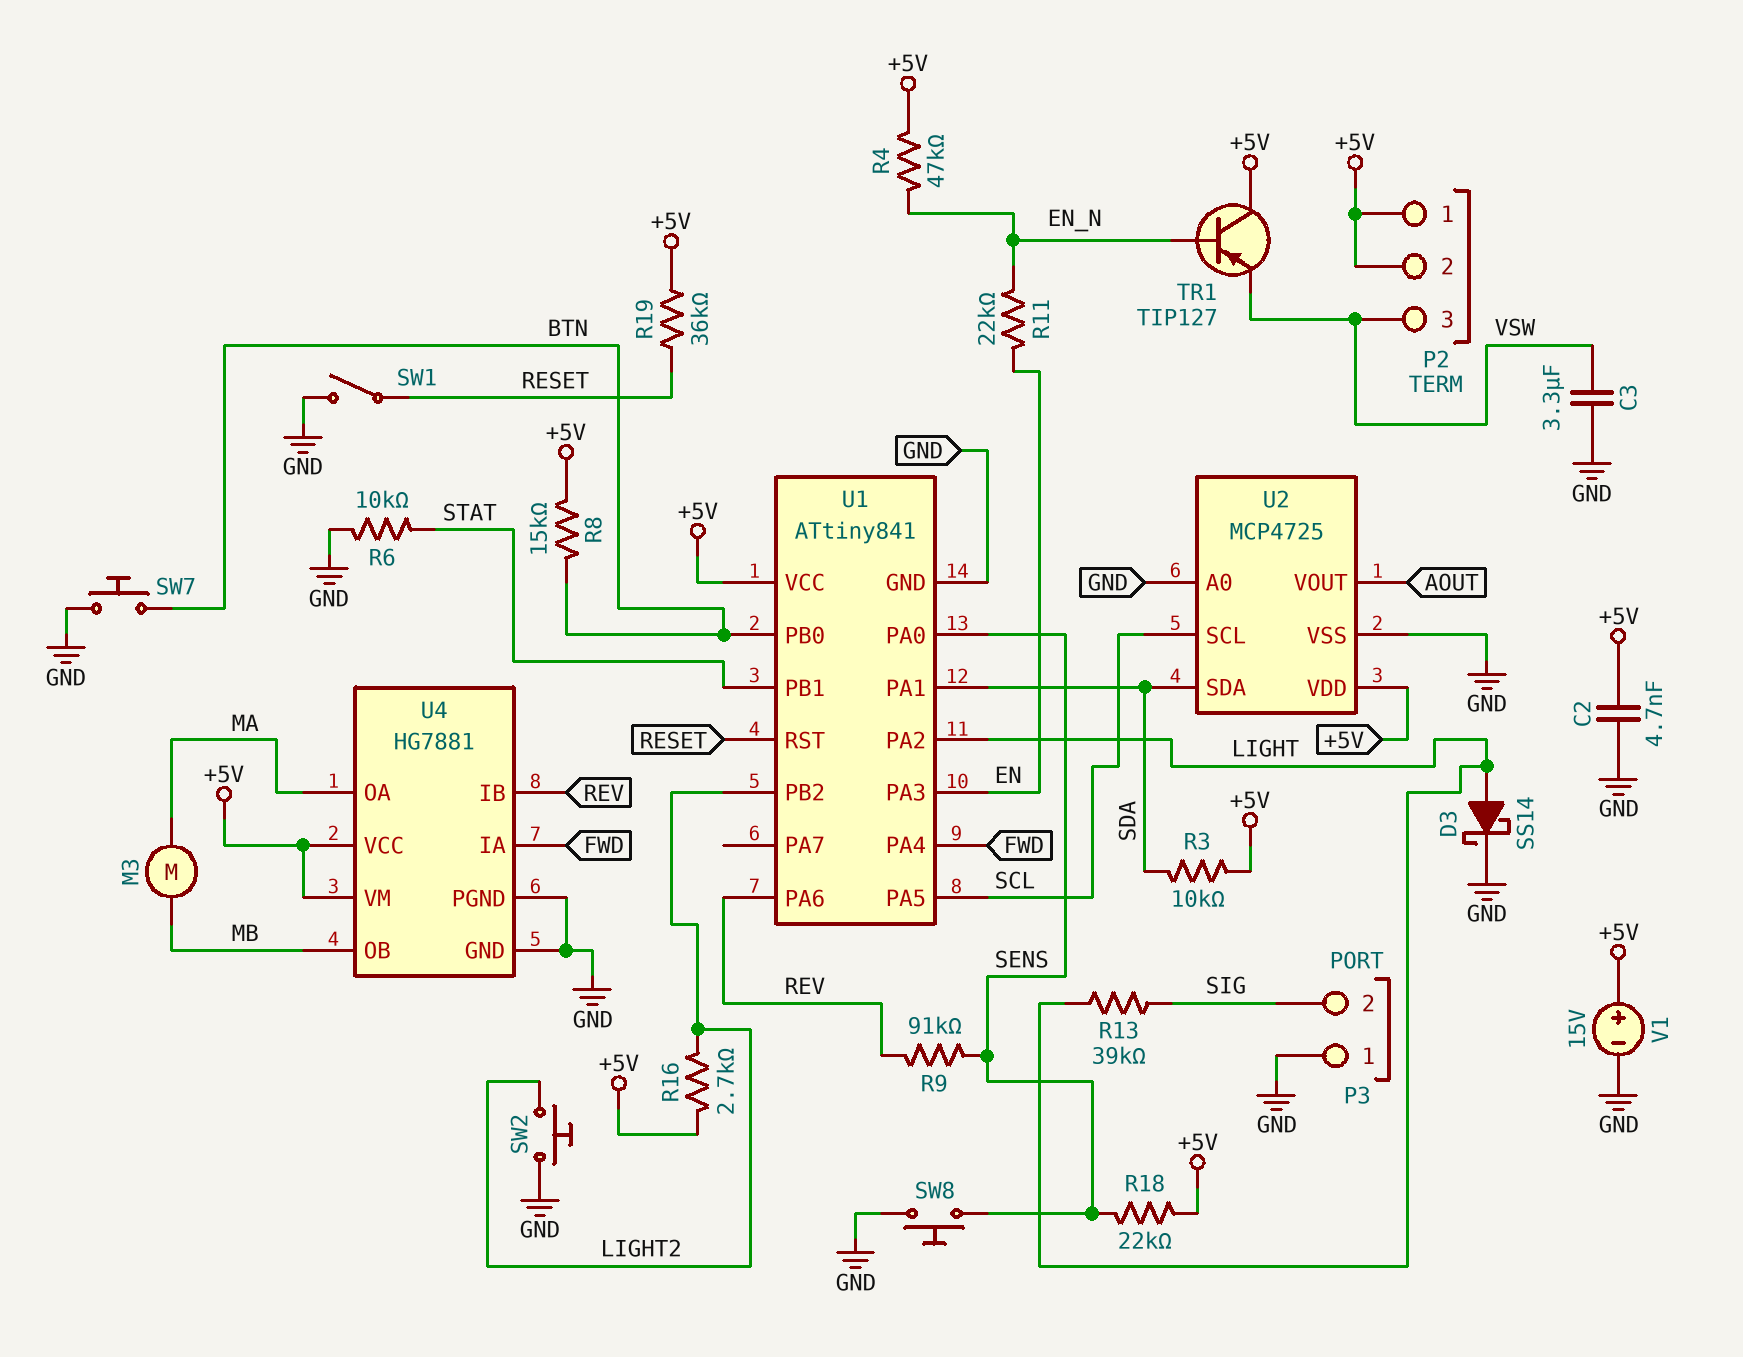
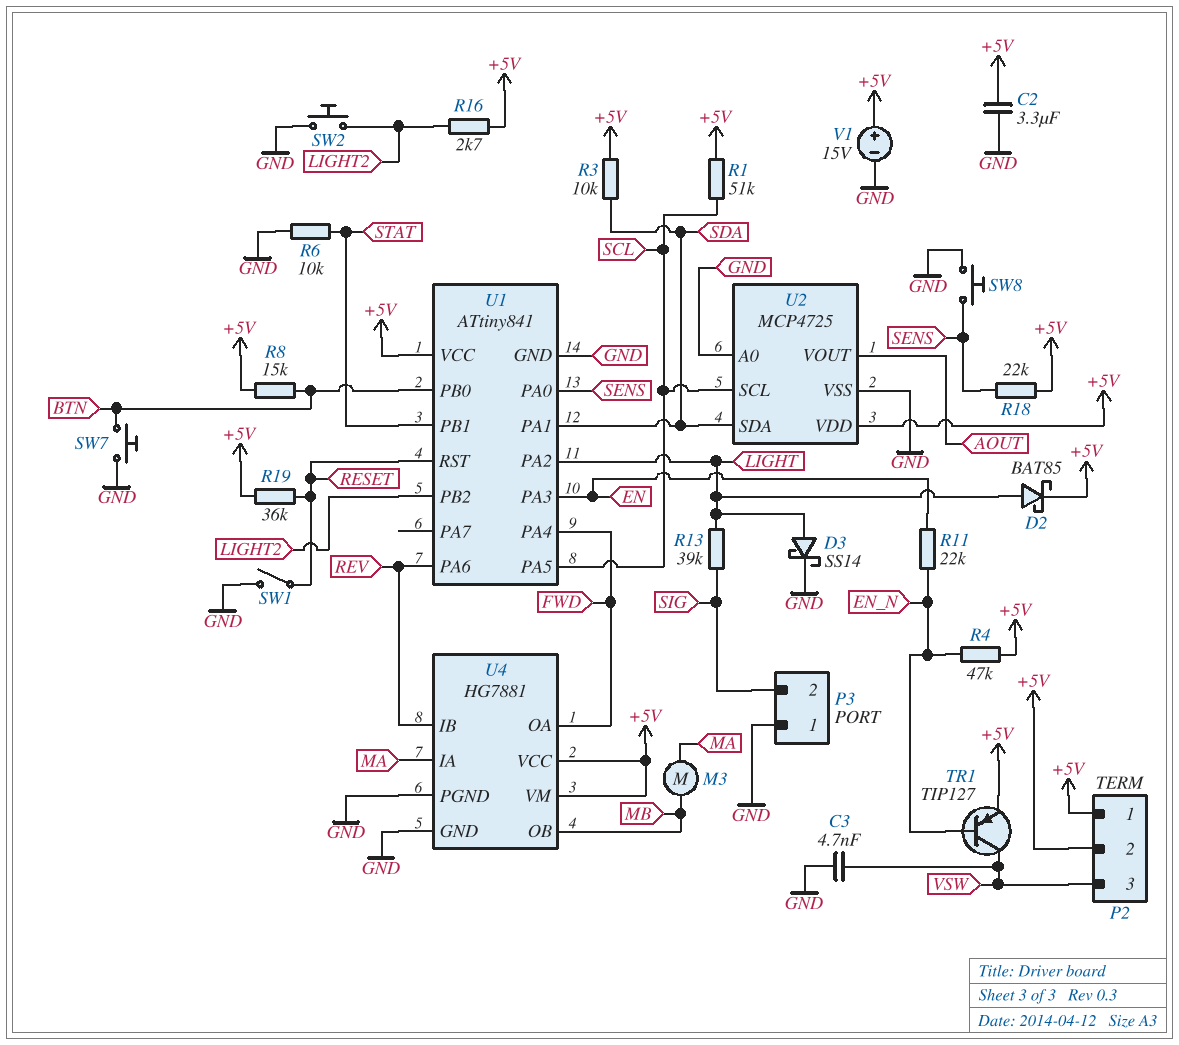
C2: 4.7nF (+5V, GND) -> 3.3uF (+5V, GND)
C3: 3.3uF (GND, VSW) -> 4.7nF (GND, VSW)
D2: none -> schottky BAT85 (A LIGHT, K +5V)
R1: none -> 51k (+5V, SCL)
R9: 91k (REV, SENS) -> none
TR1: PNP TIP127 (B EN_N, C +5V, E VSW) -> PNP TIP127 (B EN_N, C VSW, E +5V)
U4 pin IA: FWD -> MA
U4 pin OA: MA -> FWD

